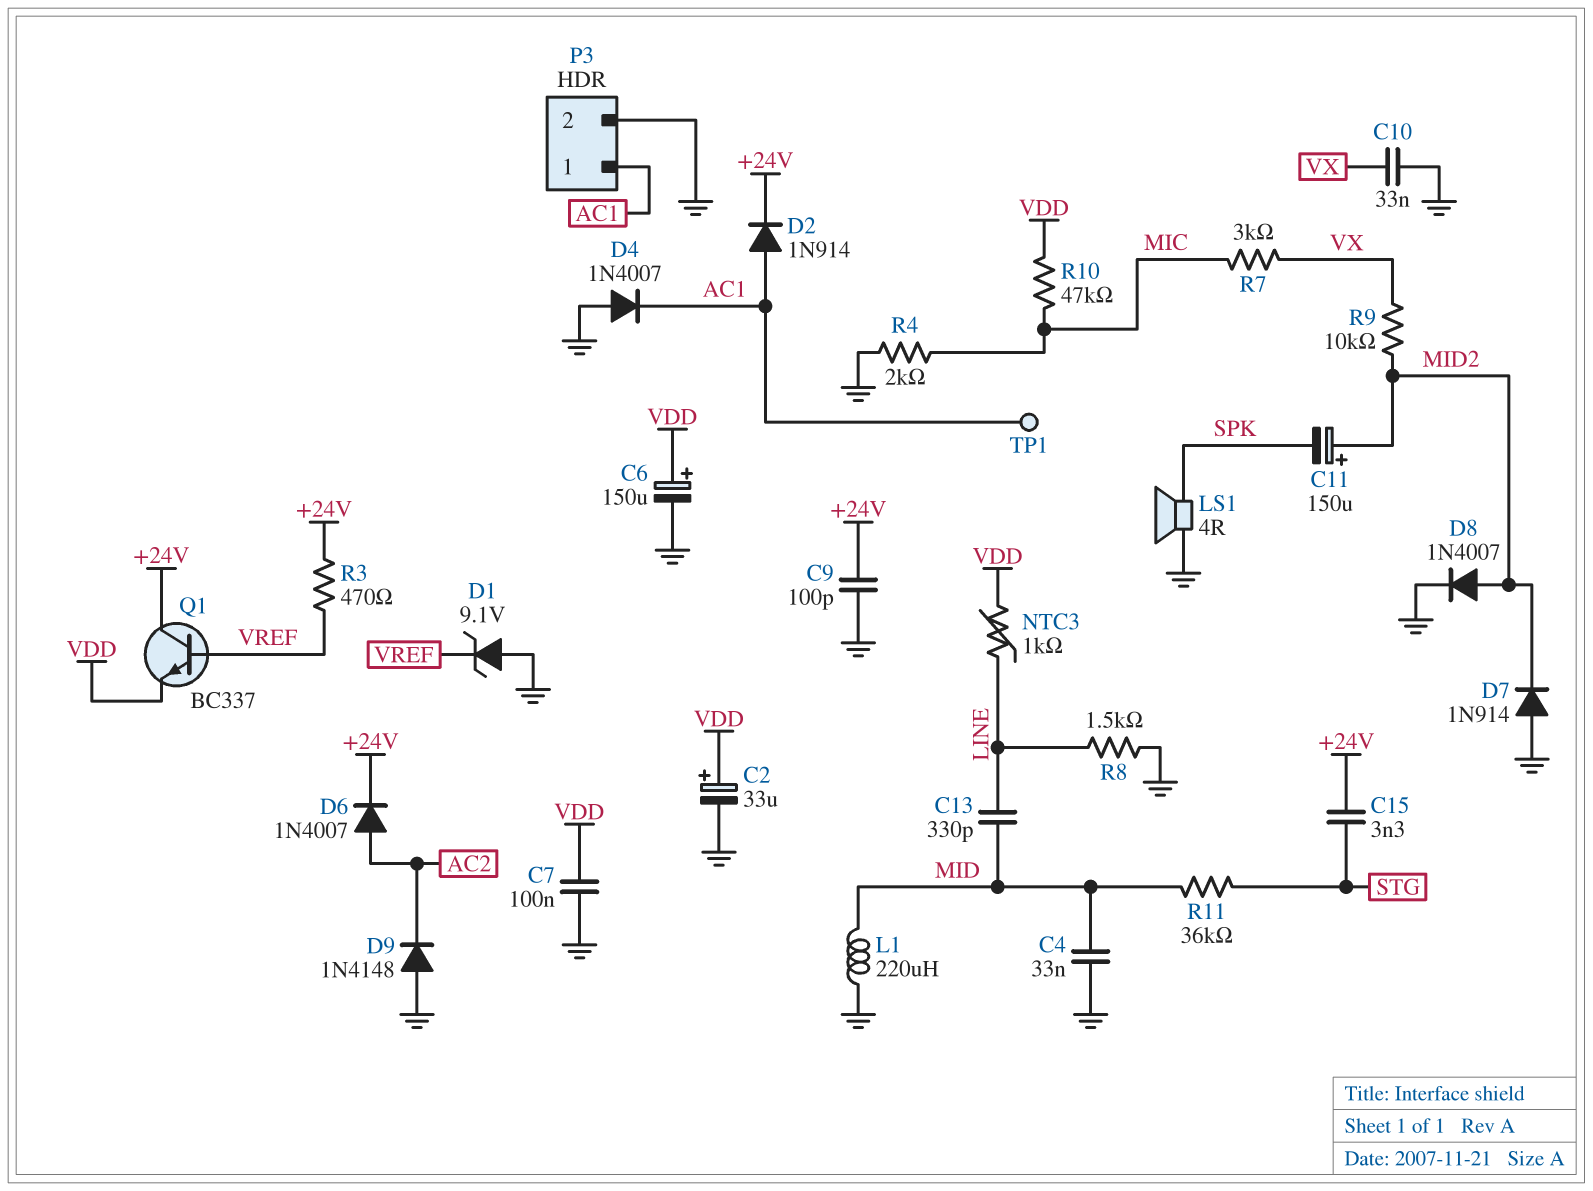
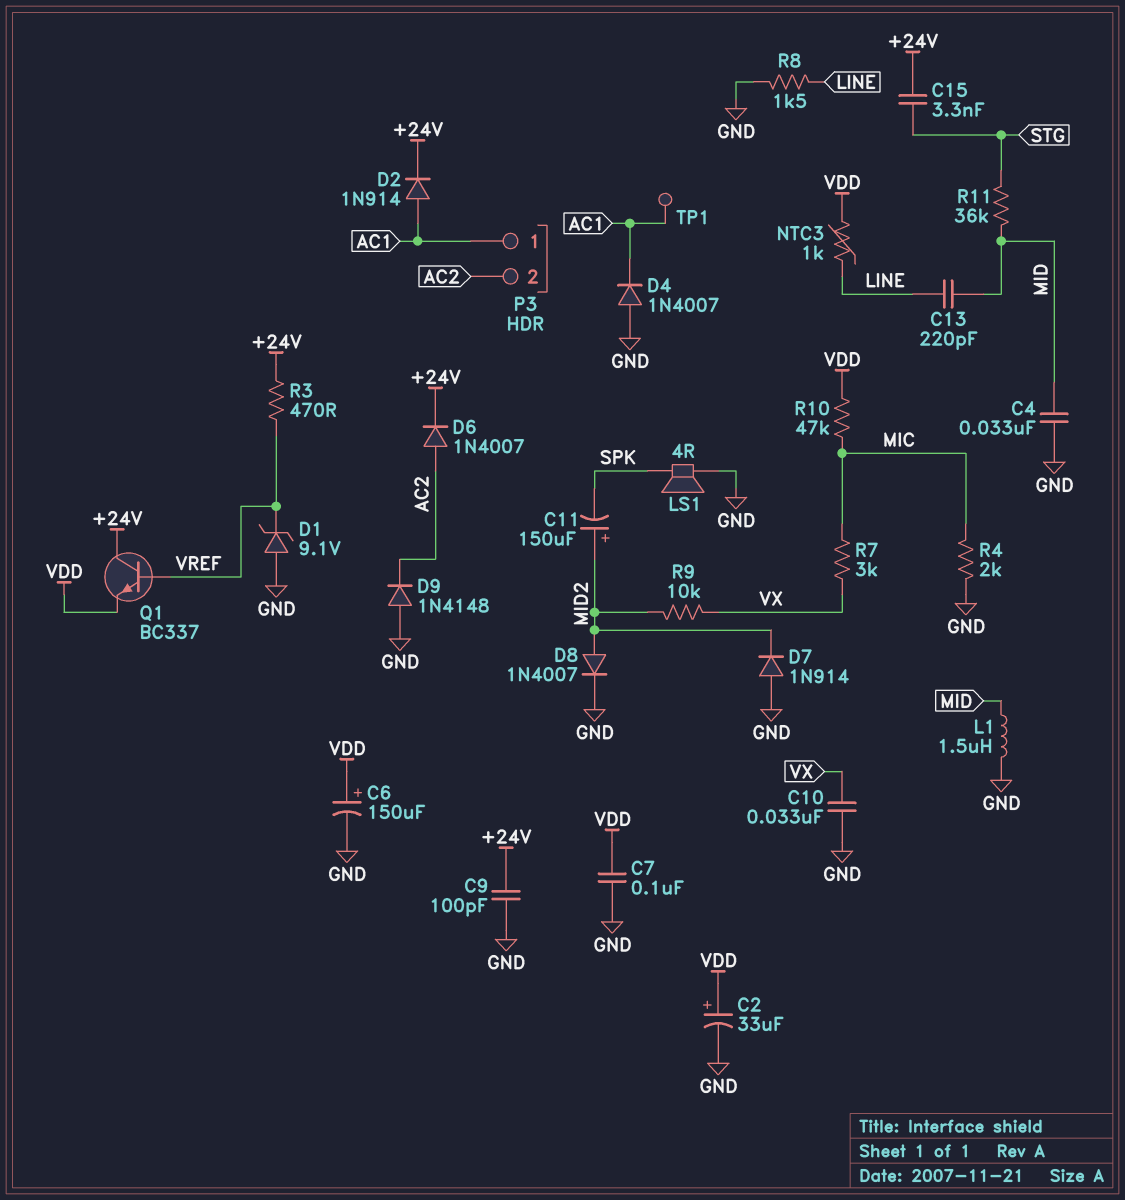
C13: 330pF (LINE, MID) -> 220pF (LINE, MID)
L1: 220uH (GND, MID) -> 1.5uH (GND, MID)
P3 pin 2: GND -> AC2

